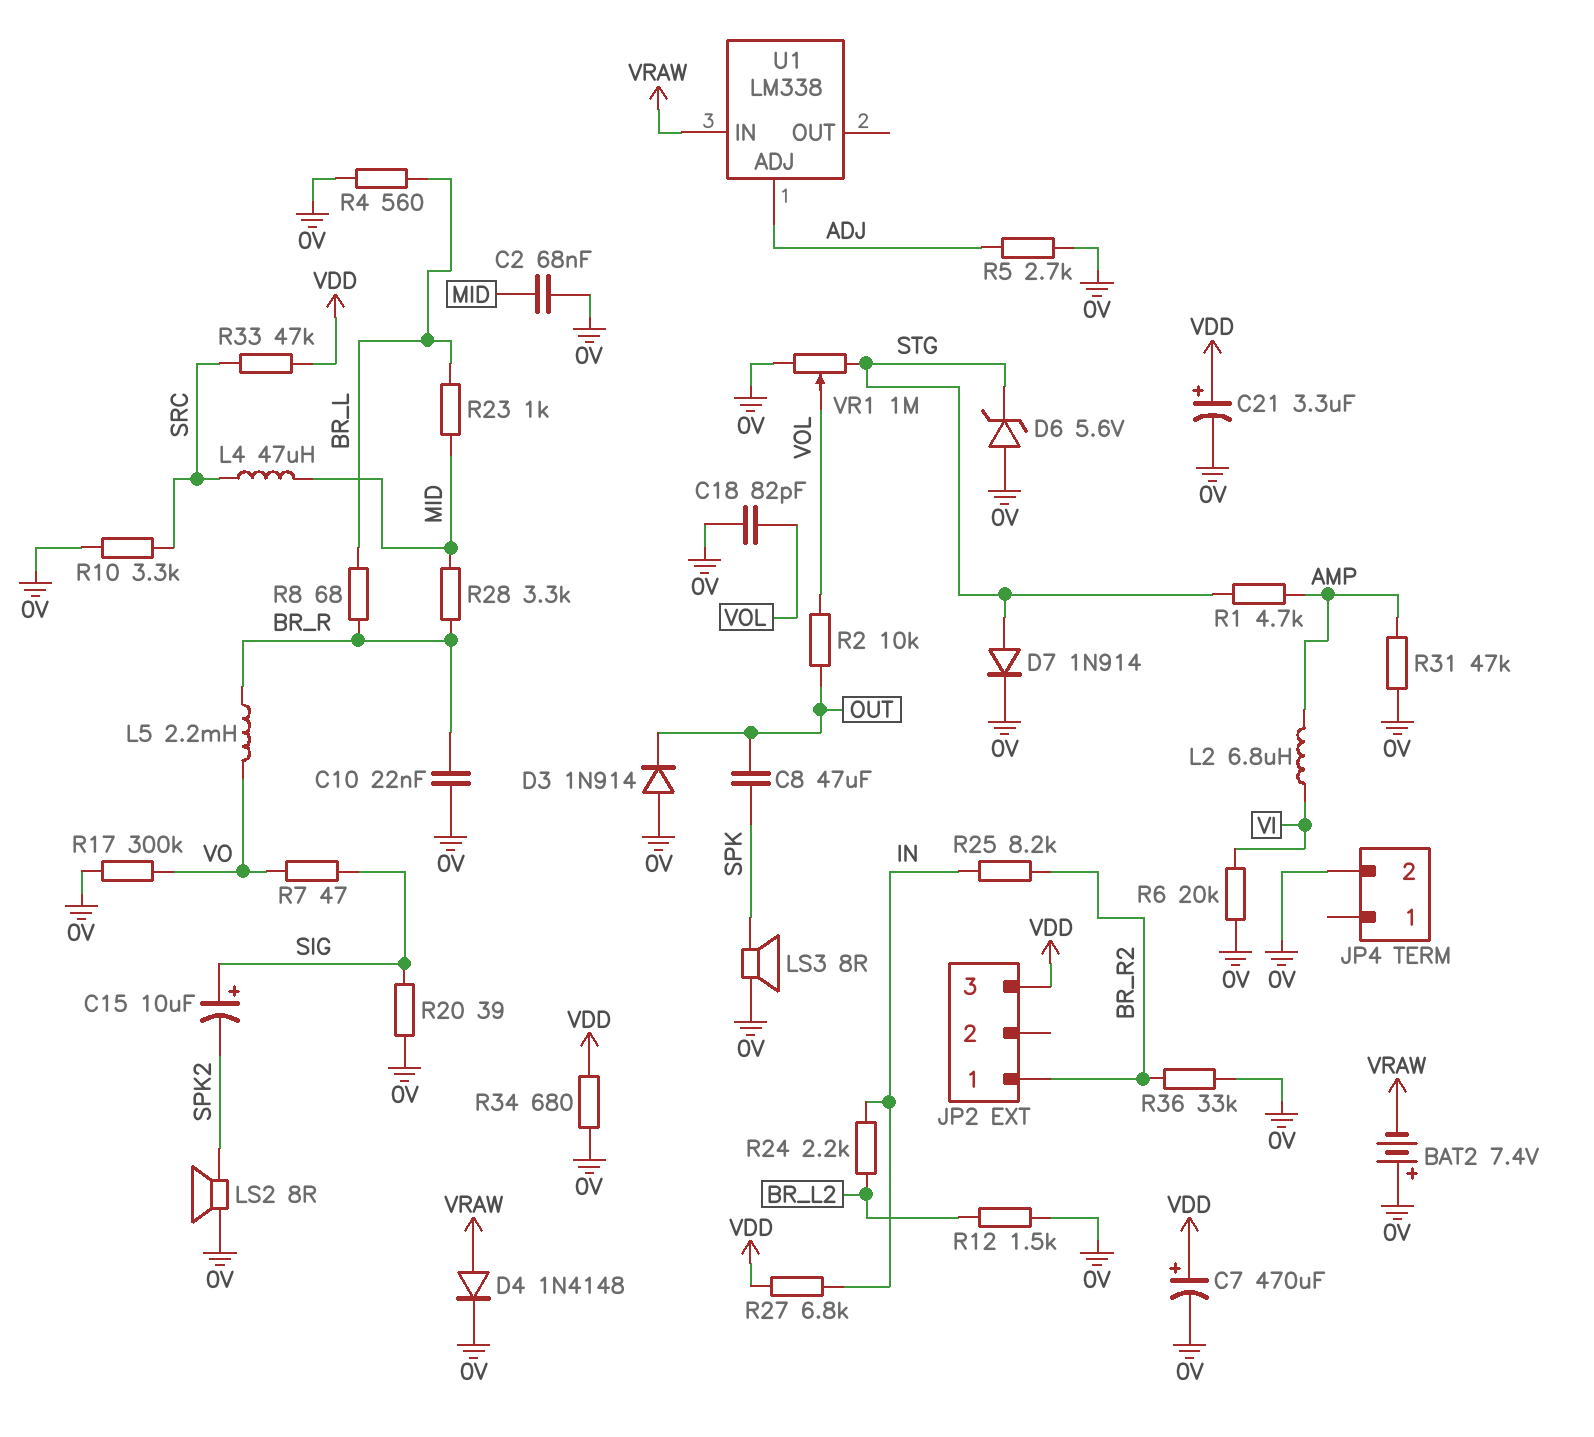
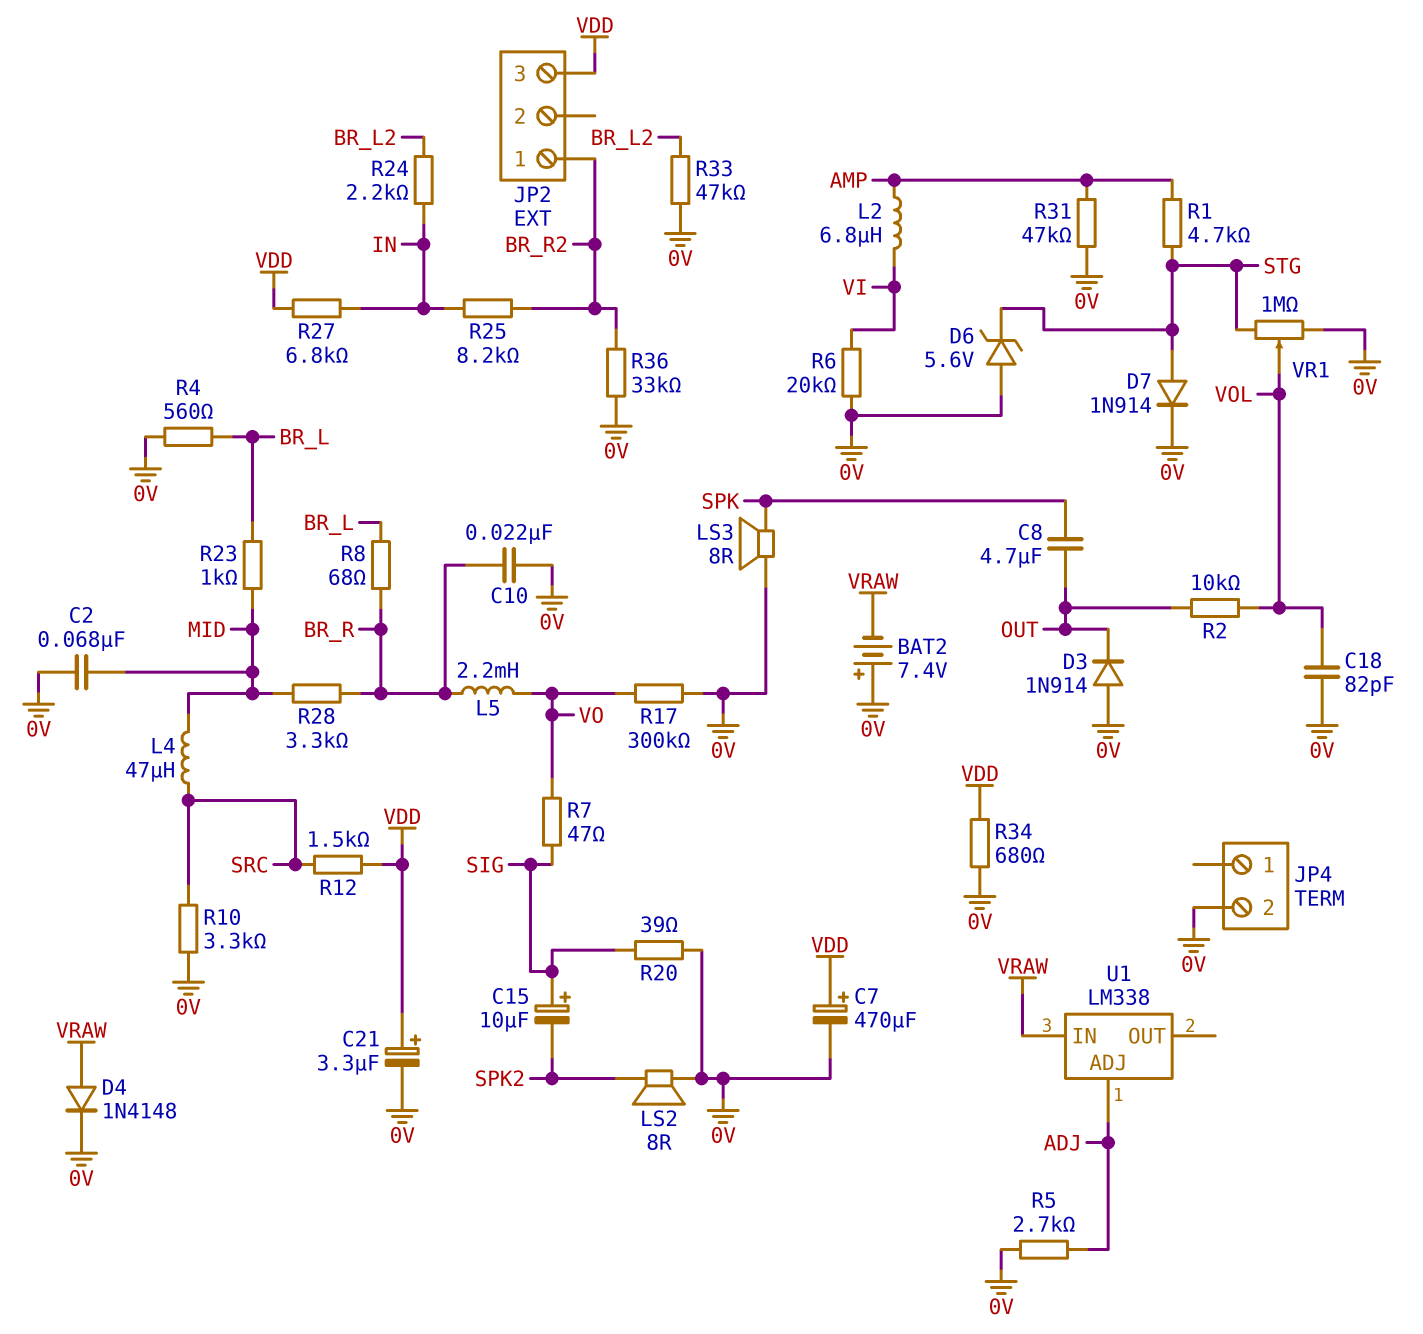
C8: 47uF (OUT, SPK) -> 4.7uF (OUT, SPK)
R12: 1.5k (0V, BR_L2) -> 1.5k (SRC, VDD)
R33: 47k (SRC, VDD) -> 47k (0V, BR_L2)

